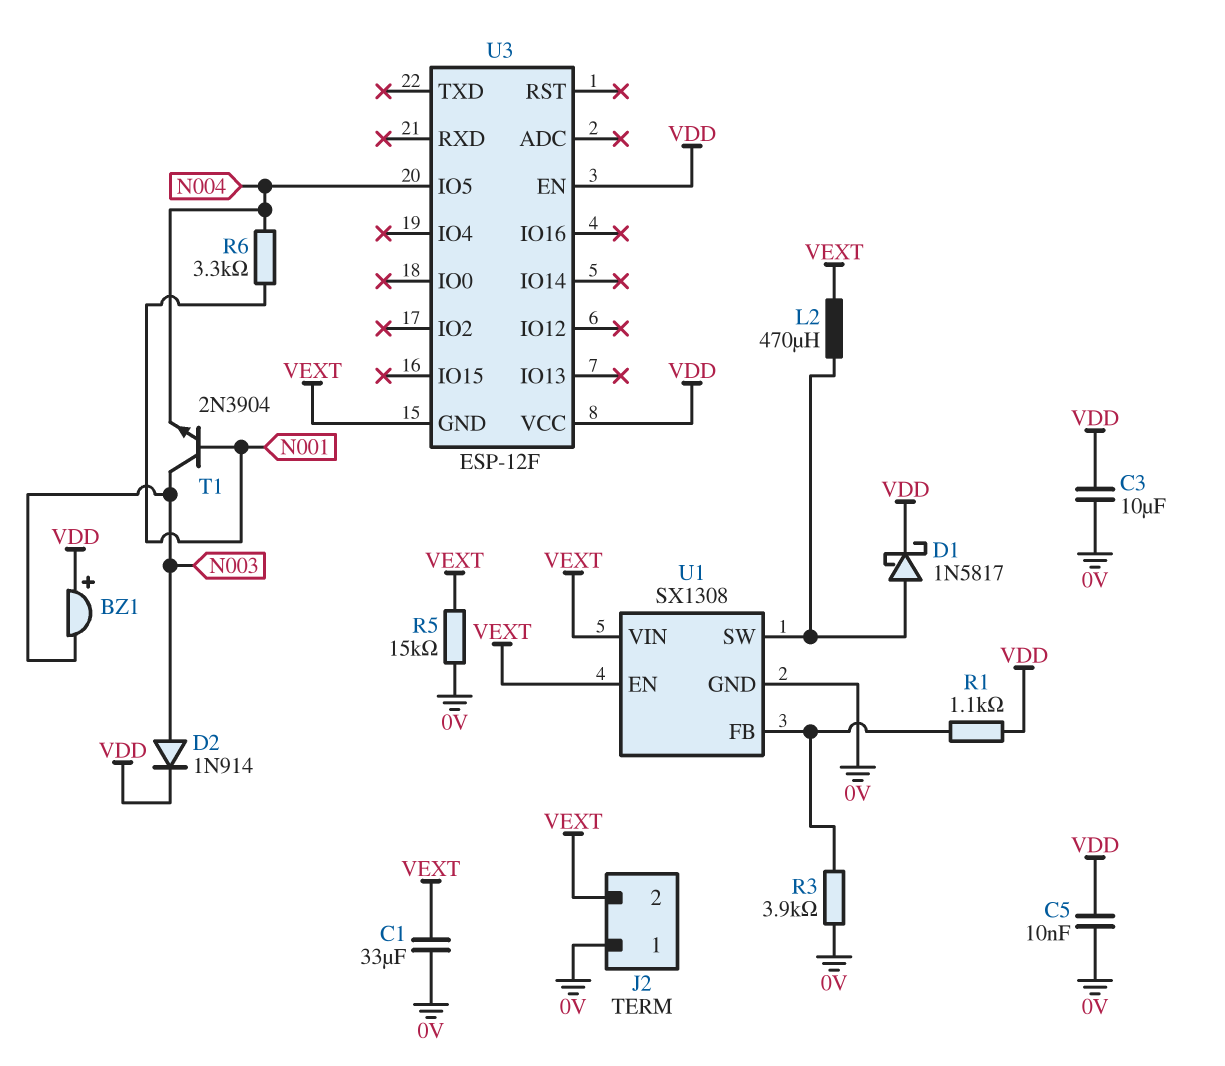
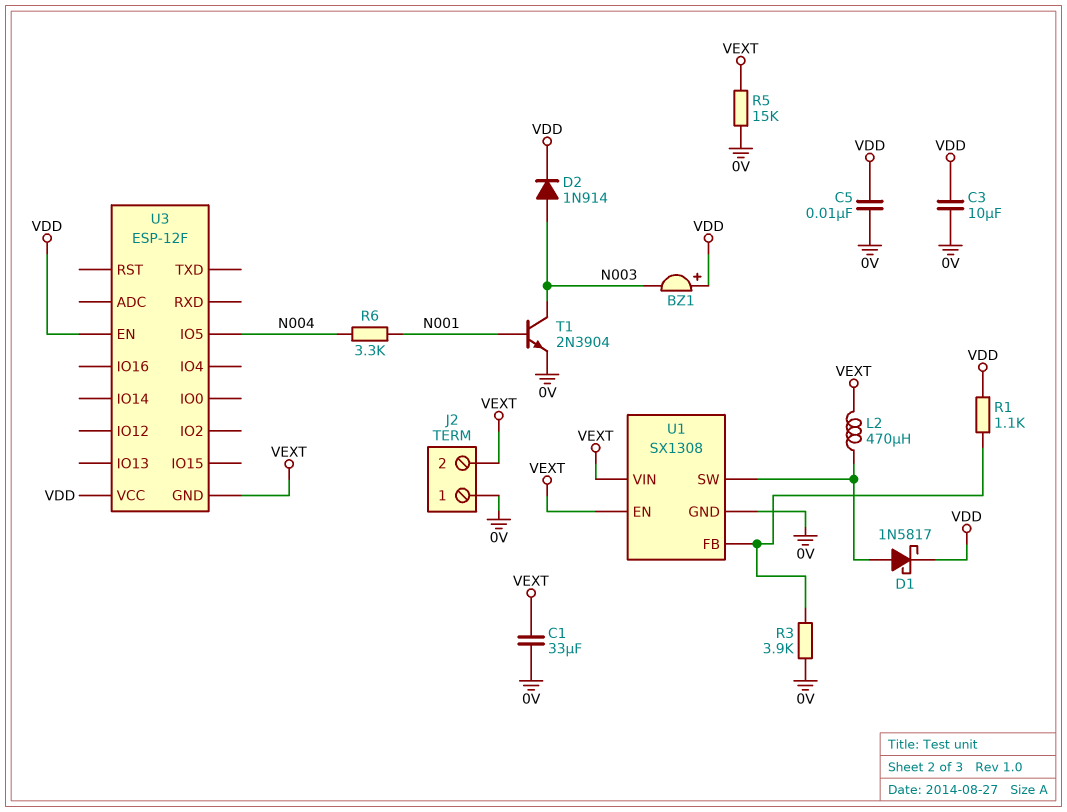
T1: NPN 2N3904 (B N001, C N003, E N004) -> NPN 2N3904 (B N001, C N003, E 0V)

